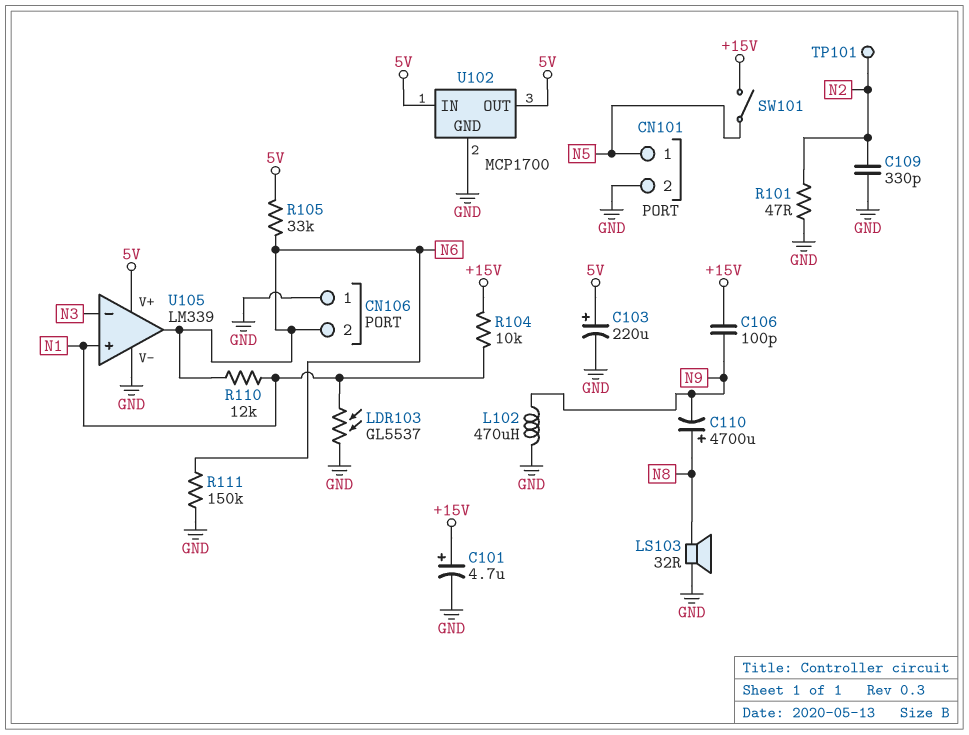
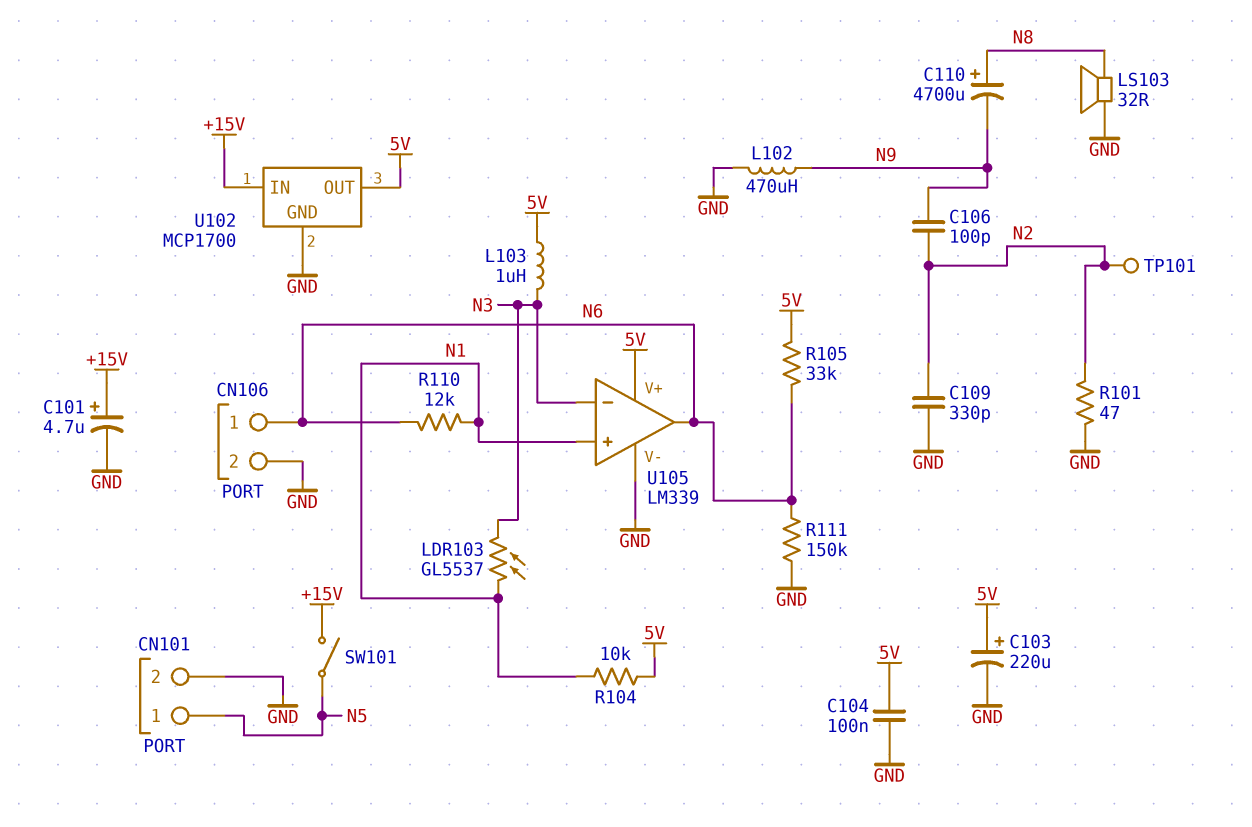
C104: none -> 100nF (5V, GND)
C106: 100pF (+15V, N9) -> 100pF (N2, N9)
CN106 pin 1: GND -> N6
CN106 pin 2: N6 -> GND
L103: none -> 1uH (5V, N3)
LDR103: GL5537 (GND, N1) -> GL5537 (N1, N3)
R104: 10k (+15V, N1) -> 10k (5V, N1)
U102 pin IN: 5V -> +15V

